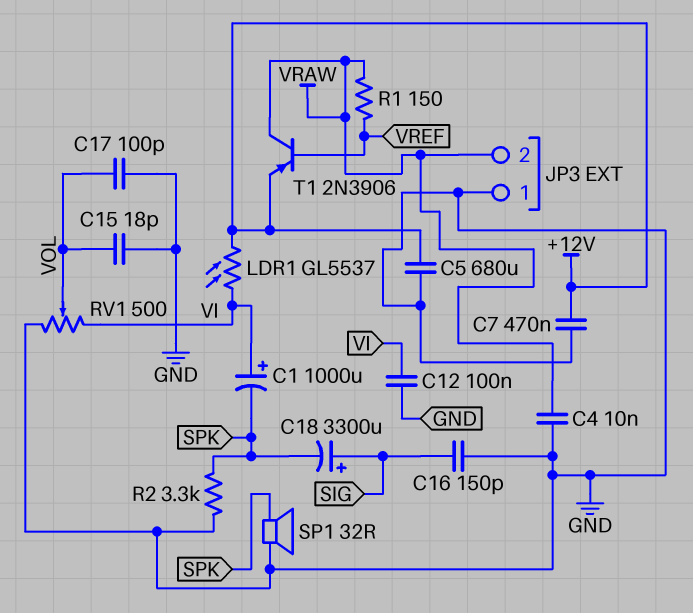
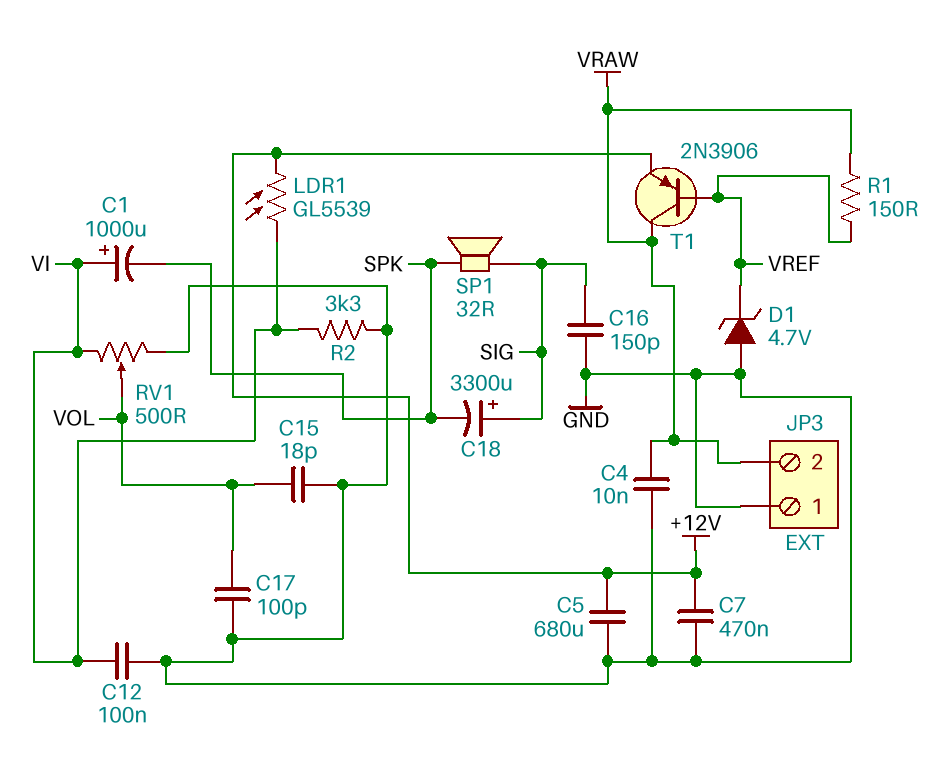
D1: none -> zener 4.7V (A GND, K VREF)
LDR1: GL5537 (+12V, VI) -> GL5539 (+12V, VI)
R2: 3.3k (GND, SPK) -> 3.3k (GND, VI)
SP1: speaker 32R (GND, SPK) -> speaker 32R (SIG, SPK)

